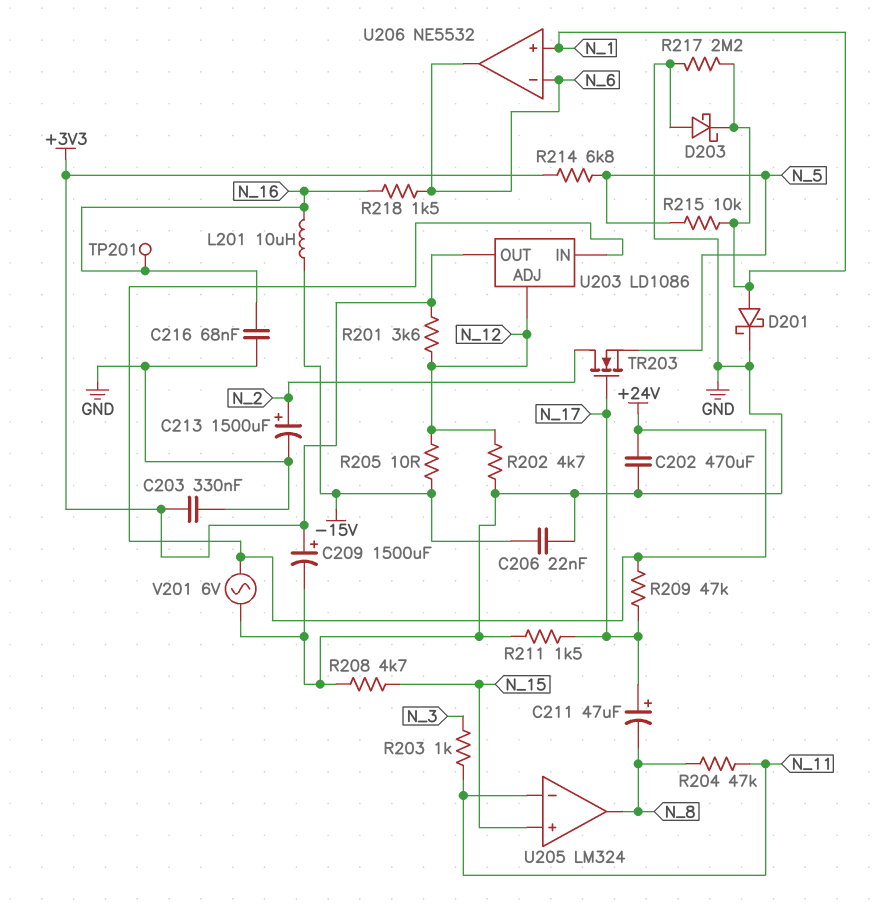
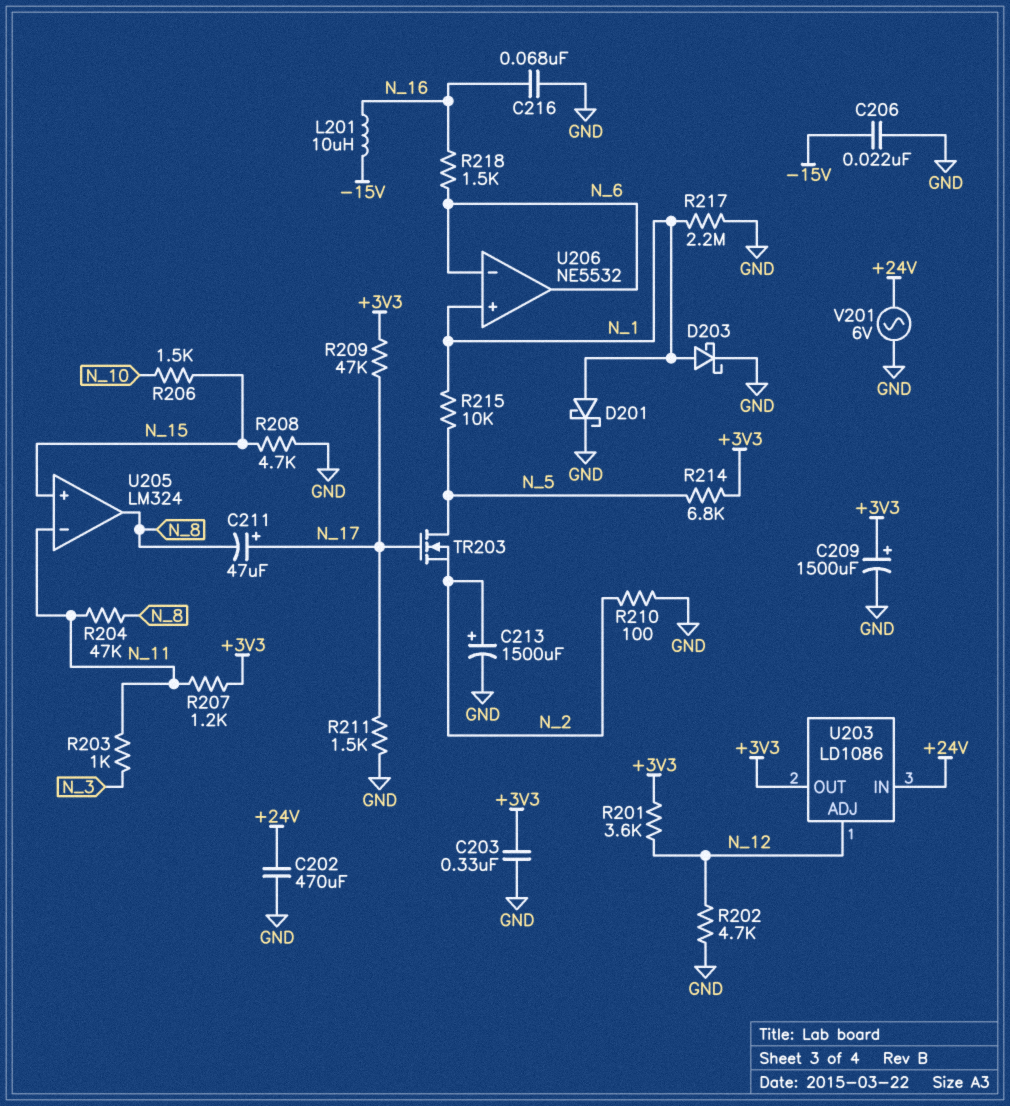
D203: schottky (A GND, K N_1) -> schottky (A N_1, K GND)
R205: 10 (-15V, N_12) -> none
R206: none -> 1.5k (N_10, N_15)
R207: none -> 1.2k (+3V3, N_11)
R209: 47k (+24V, N_17) -> 47k (+3V3, N_17)
R210: none -> 100 (GND, N_2)
TP201: test point (N_16) -> none
TR203: NMOS (G N_17, D N_2, S N_5) -> NMOS (G N_17, D N_5, S N_2)

